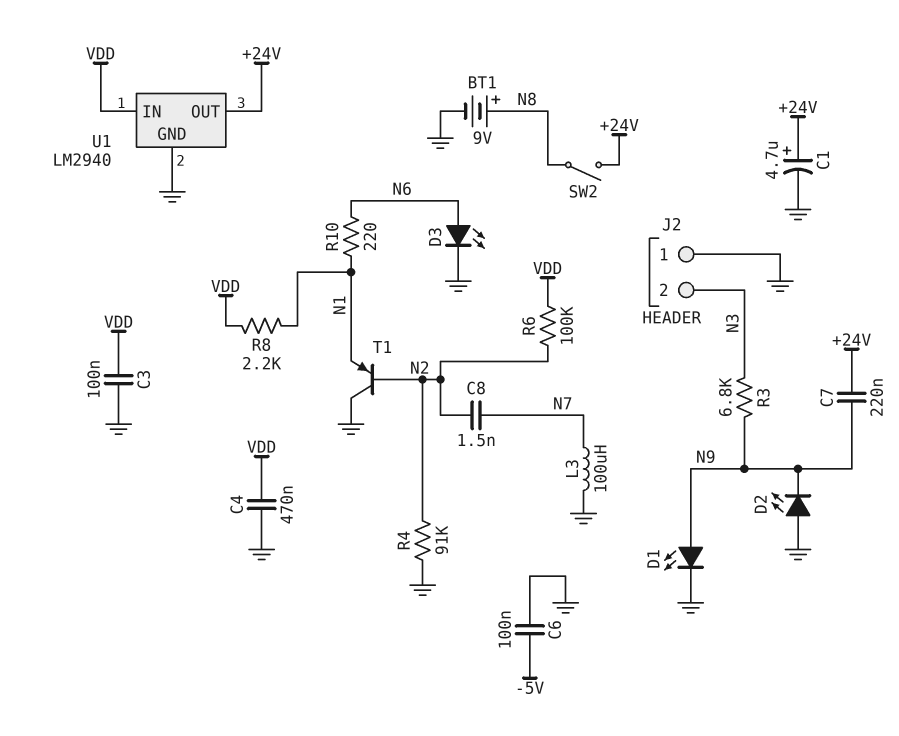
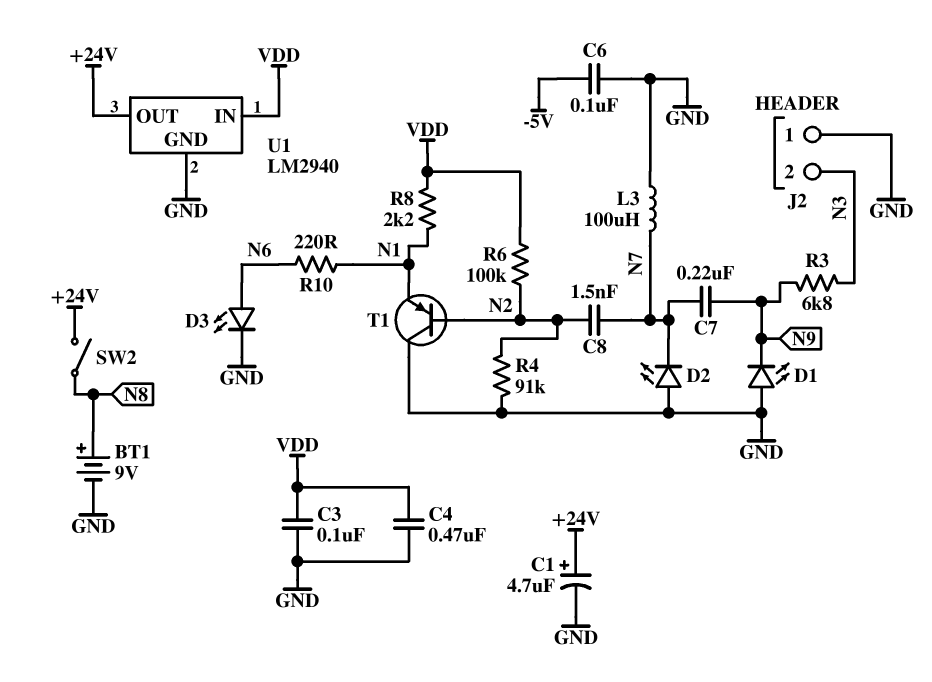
C7: 220nF (+24V, N9) -> 220nF (N7, N9)
D1: LED (A N9, K GND) -> LED (A GND, K N9)
D2: LED (A GND, K N9) -> LED (A GND, K N7)

